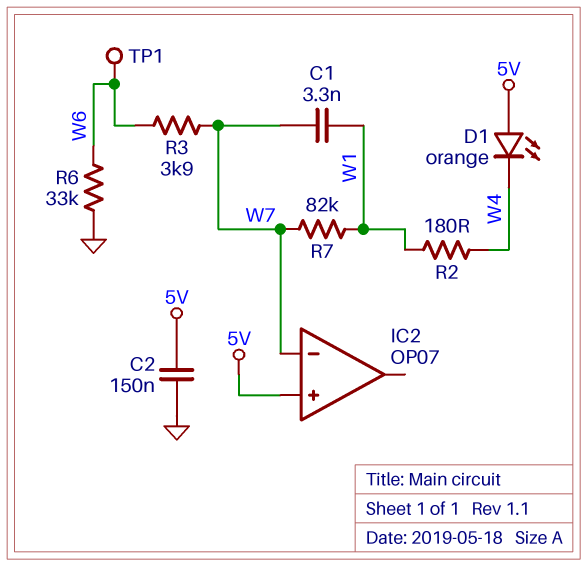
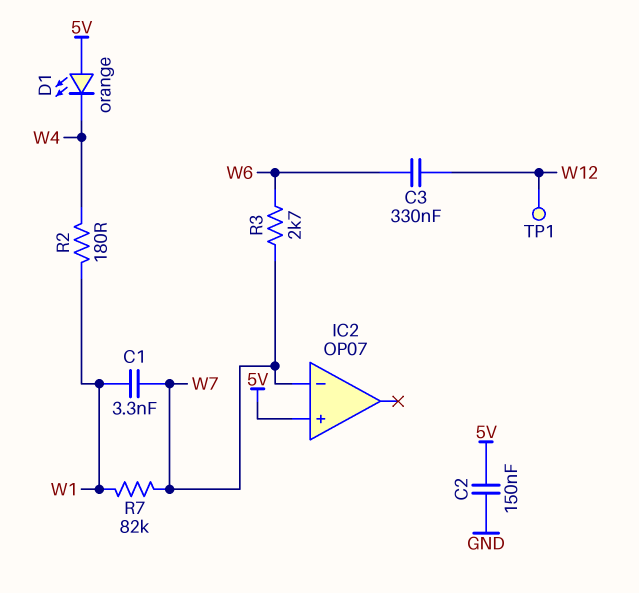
C3: none -> 330nF (W6, W12)
R3: 3.9k (W6, W7) -> 2.7k (W6, W7)
R6: 33k (GND, W6) -> none
TP1: test point (W6) -> test point (W12)

